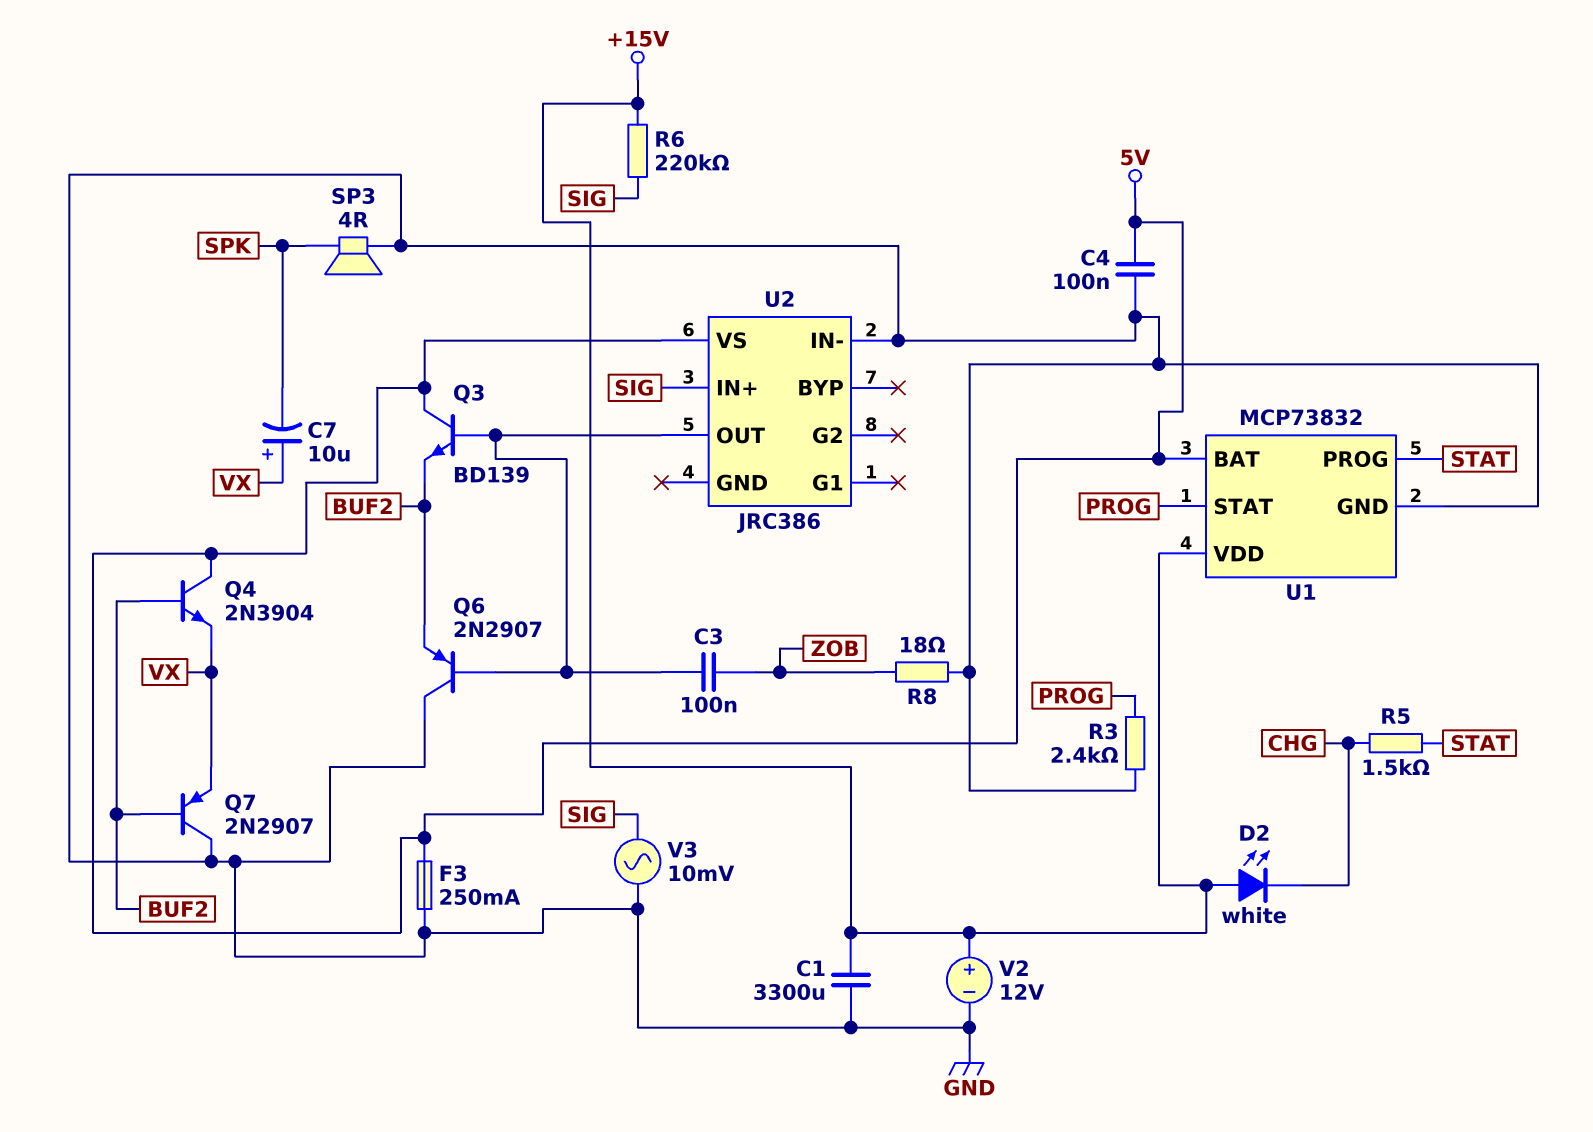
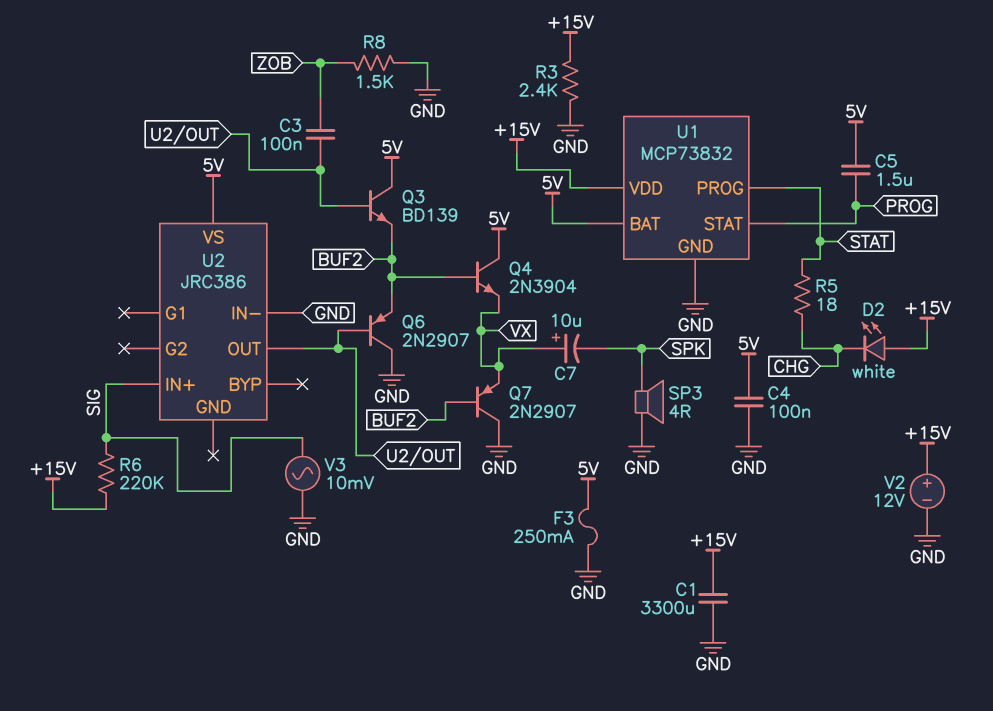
C5: none -> 1.5uF (5V, PROG)
R3: 2.4k (GND, PROG) -> 2.4k (+15V, GND)
R5: 1.5k (CHG, STAT) -> 18 (CHG, STAT)
R8: 18 (GND, ZOB) -> 1.5k (GND, ZOB)

